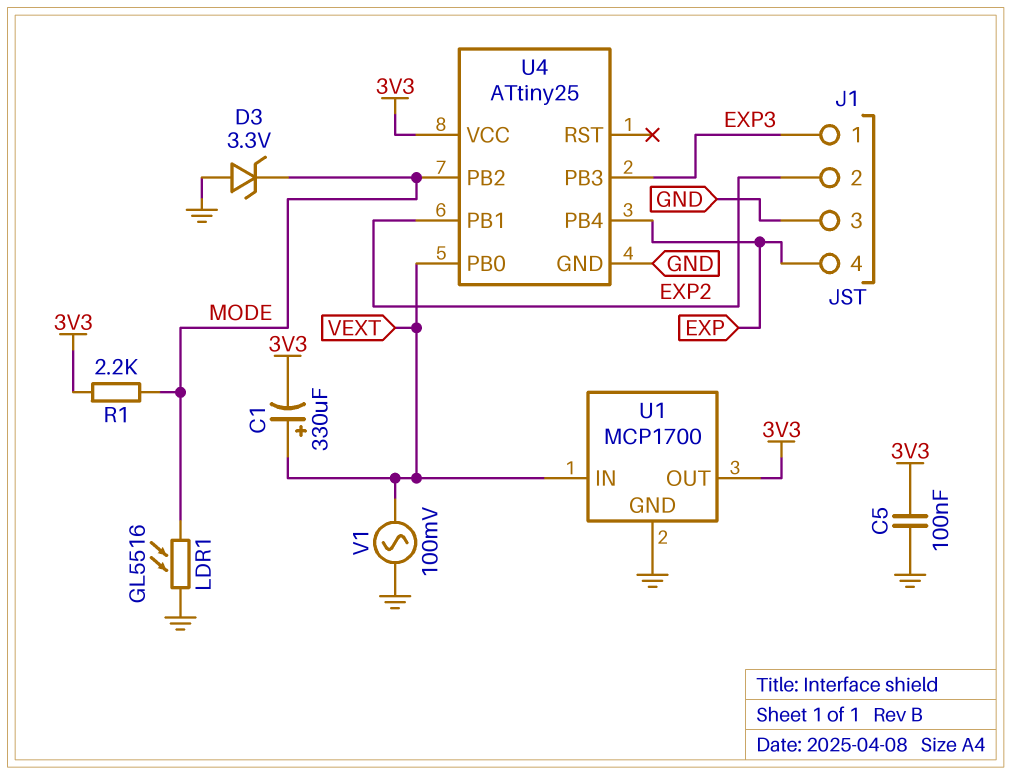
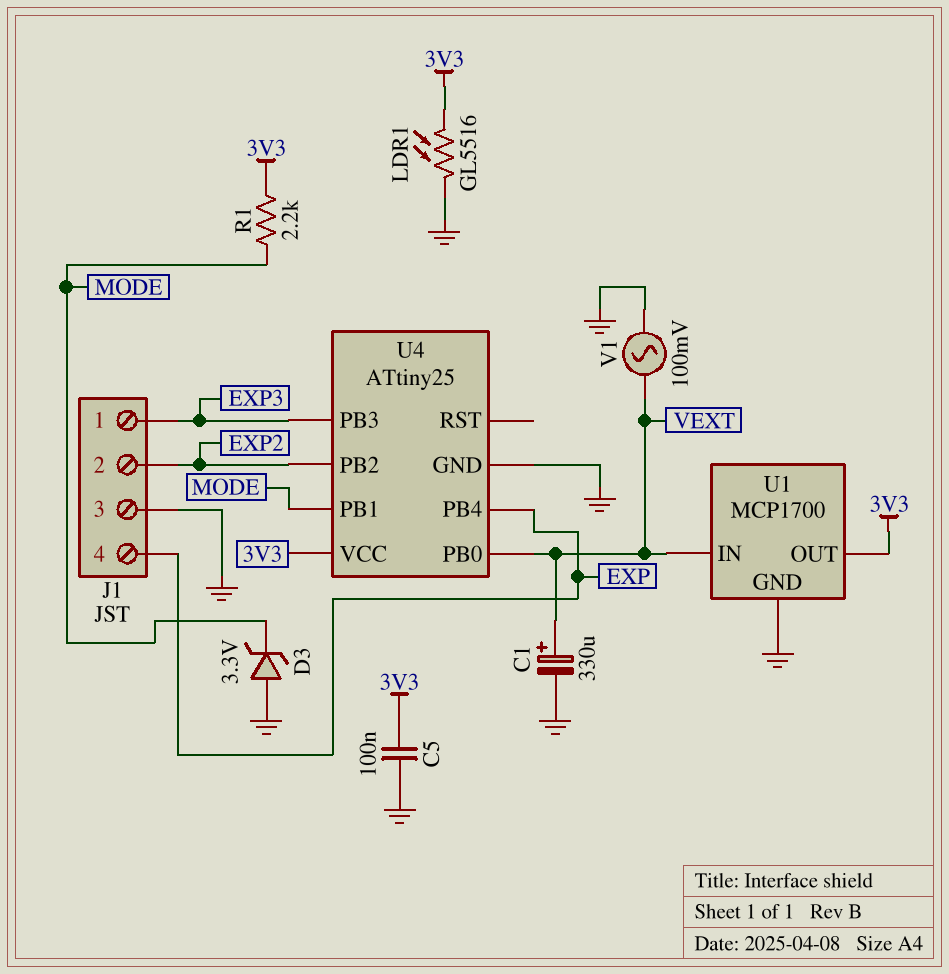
C1: 330uF (plus VEXT, minus 3V3) -> 330uF (plus VEXT, minus GND)
LDR1: GL5516 (GND, MODE) -> GL5516 (3V3, GND)
U4 pin PB1: EXP2 -> MODE
U4 pin PB2: MODE -> EXP2

